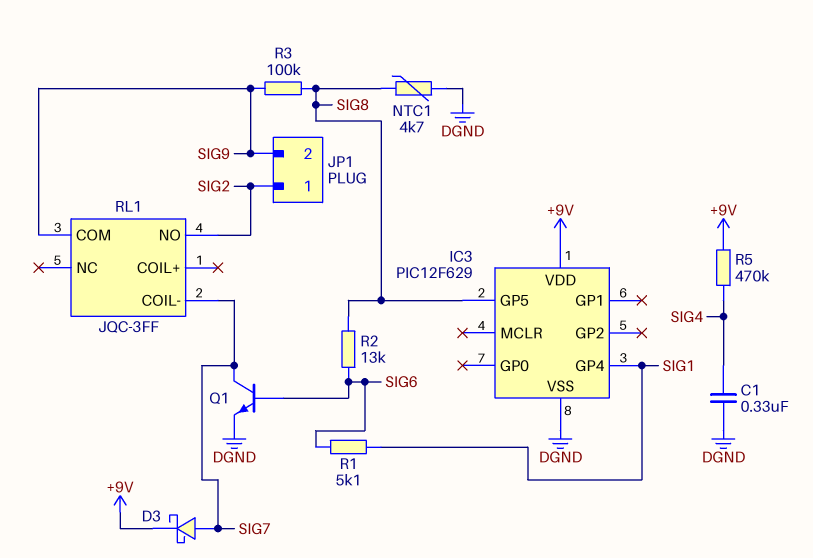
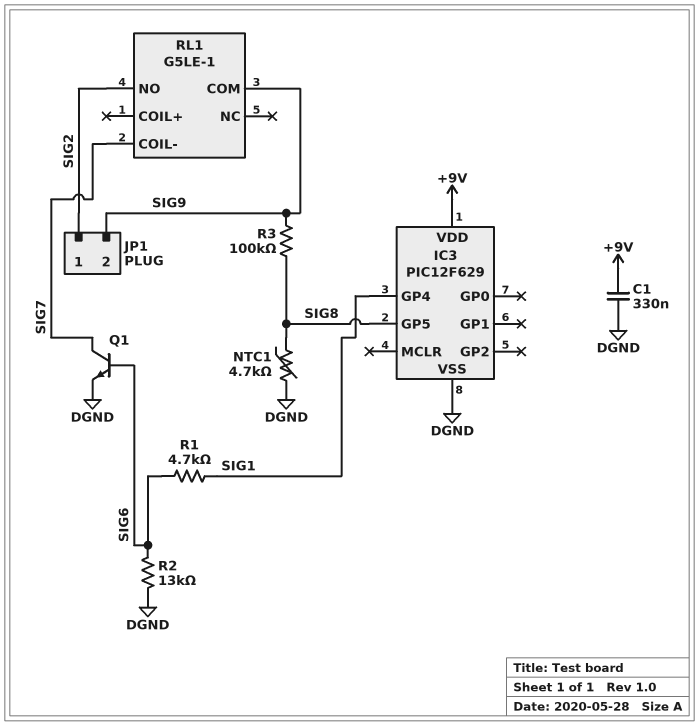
C1: 330nF (DGND, SIG4) -> 330nF (+9V, DGND)
D3: schottky (A SIG7, K +9V) -> none
R1: 5.1k (SIG1, SIG6) -> 4.7k (SIG1, SIG6)
R2: 13k (SIG6, SIG8) -> 13k (DGND, SIG6)
R5: 470k (+9V, SIG4) -> none
RL1: JQC-3FF -> G5LE-1

